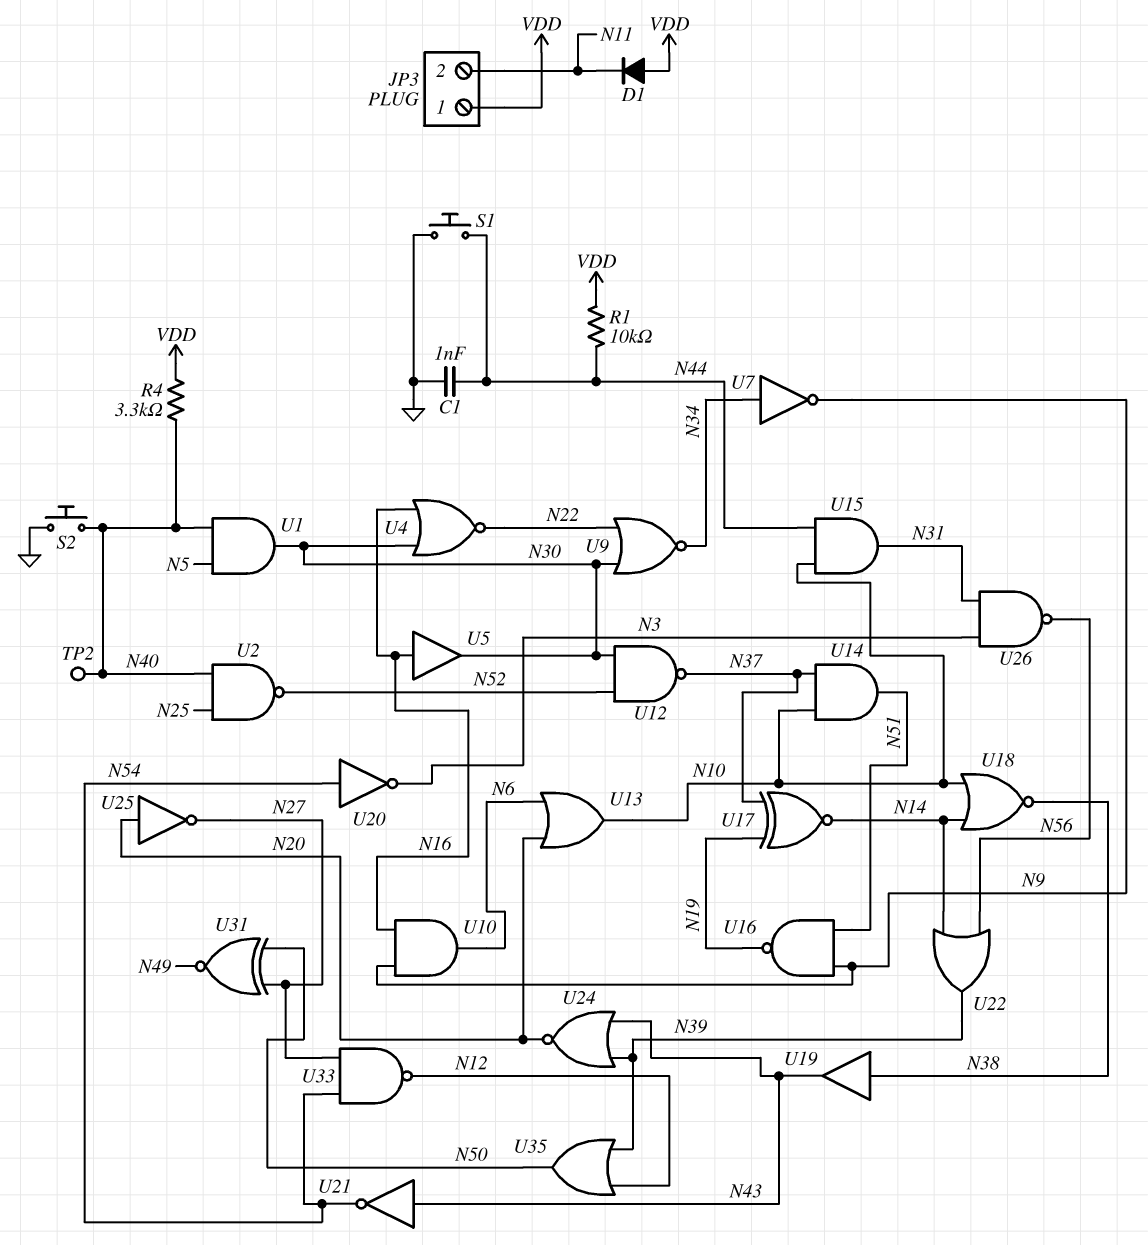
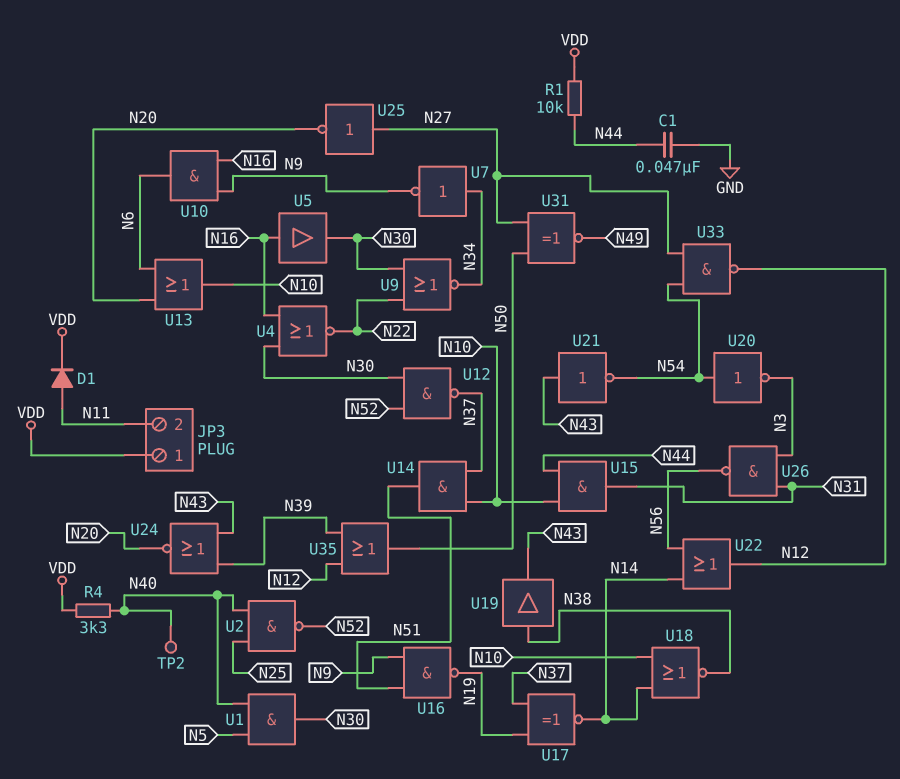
C1: 1nF (GND, N44) -> 47nF (GND, N44)
D1: diode (A VDD, K N11) -> diode (A N11, K VDD)
S1: button (GND, N44) -> none
S2: button (GND, N40) -> none
U22: OR (in N14, in N56, out N39) -> OR (in N14, in N56, out N12)
U25: NOT (in N20, out N27) -> NOT (in N27, out N20)

